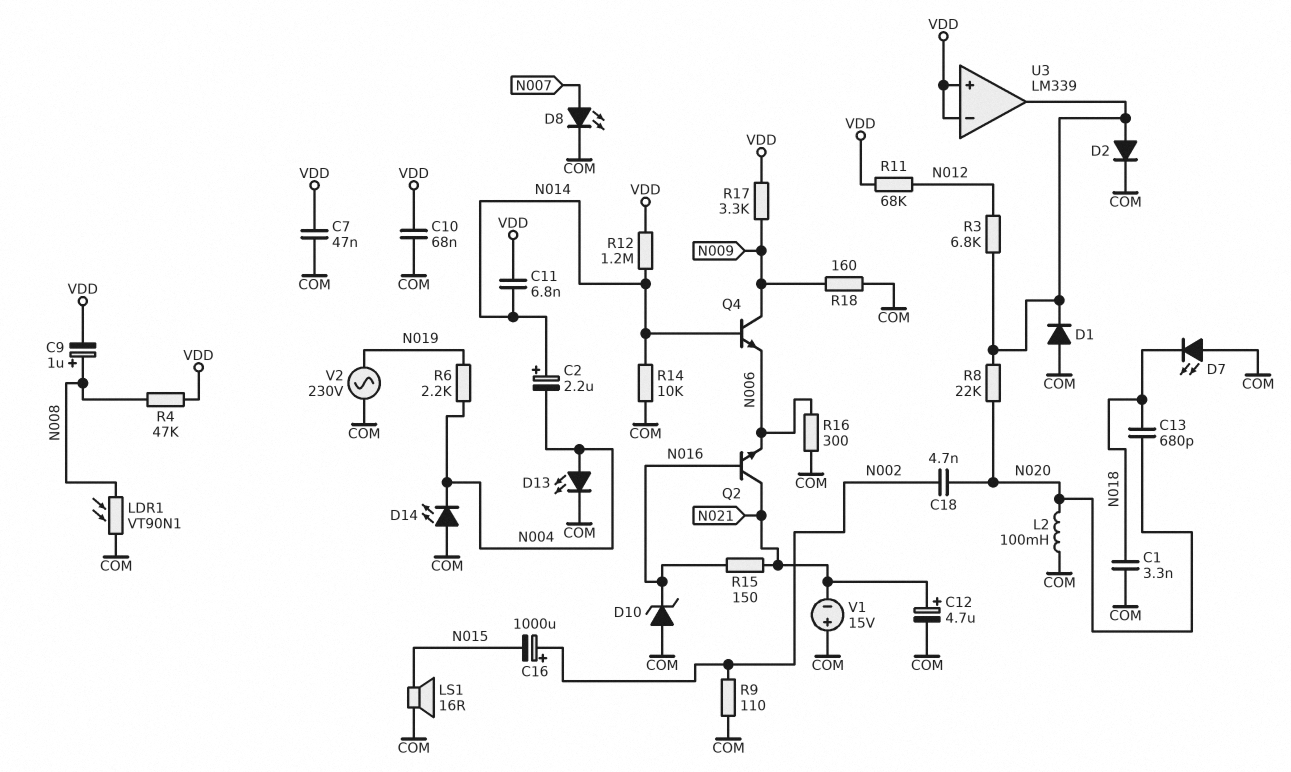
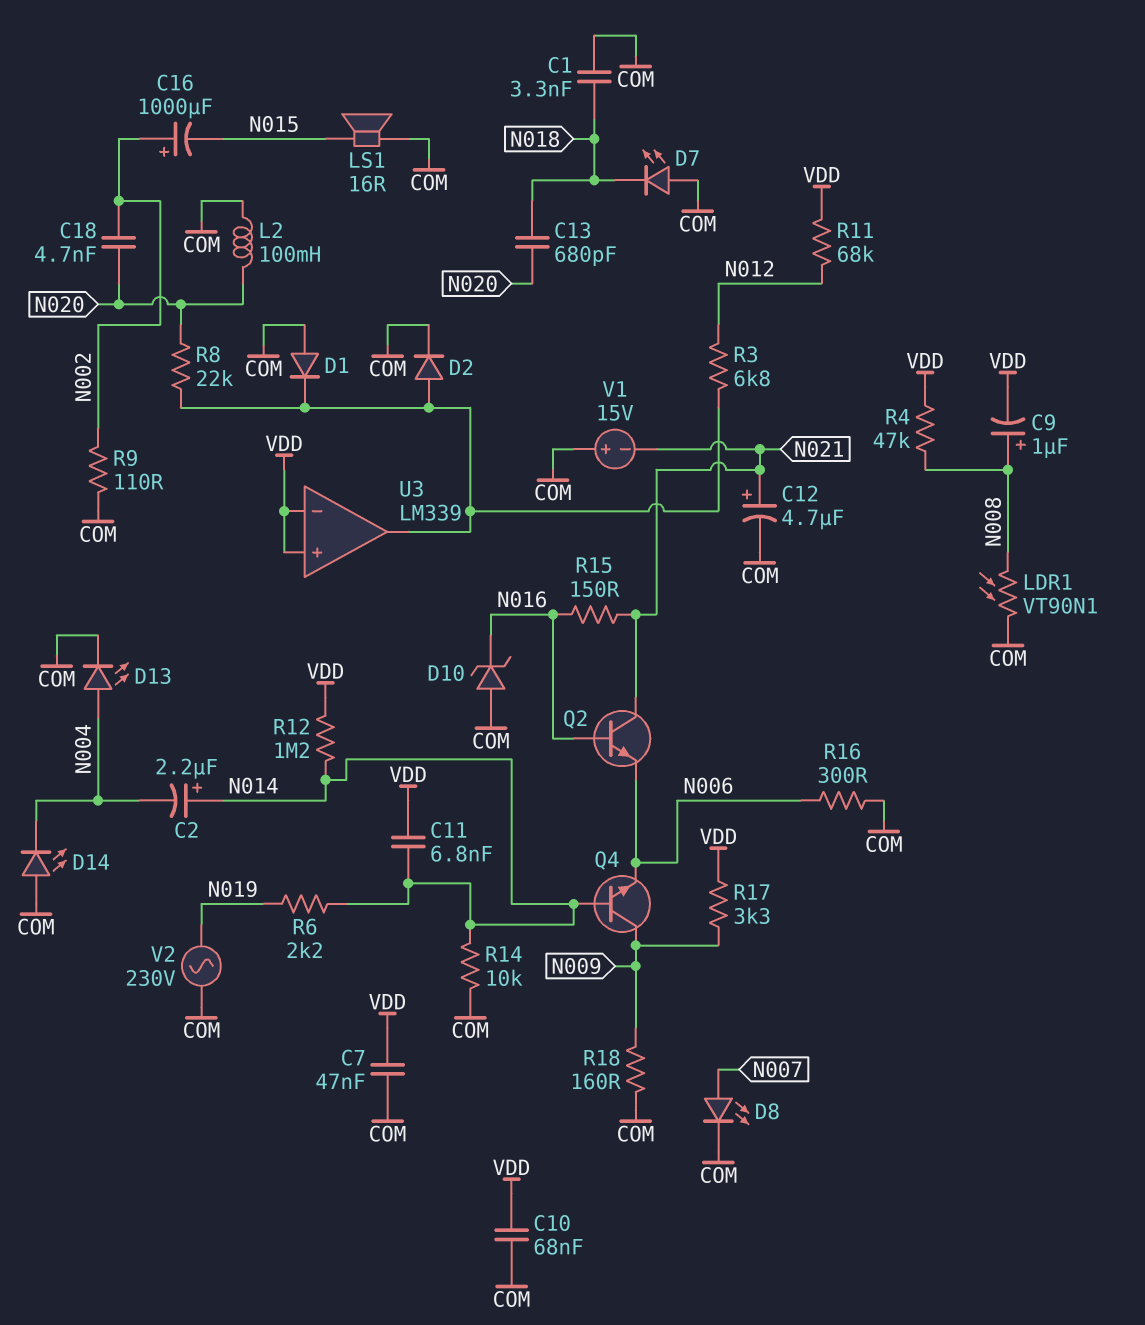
R6: 2.2k (N004, N019) -> 2.2k (N014, N019)

